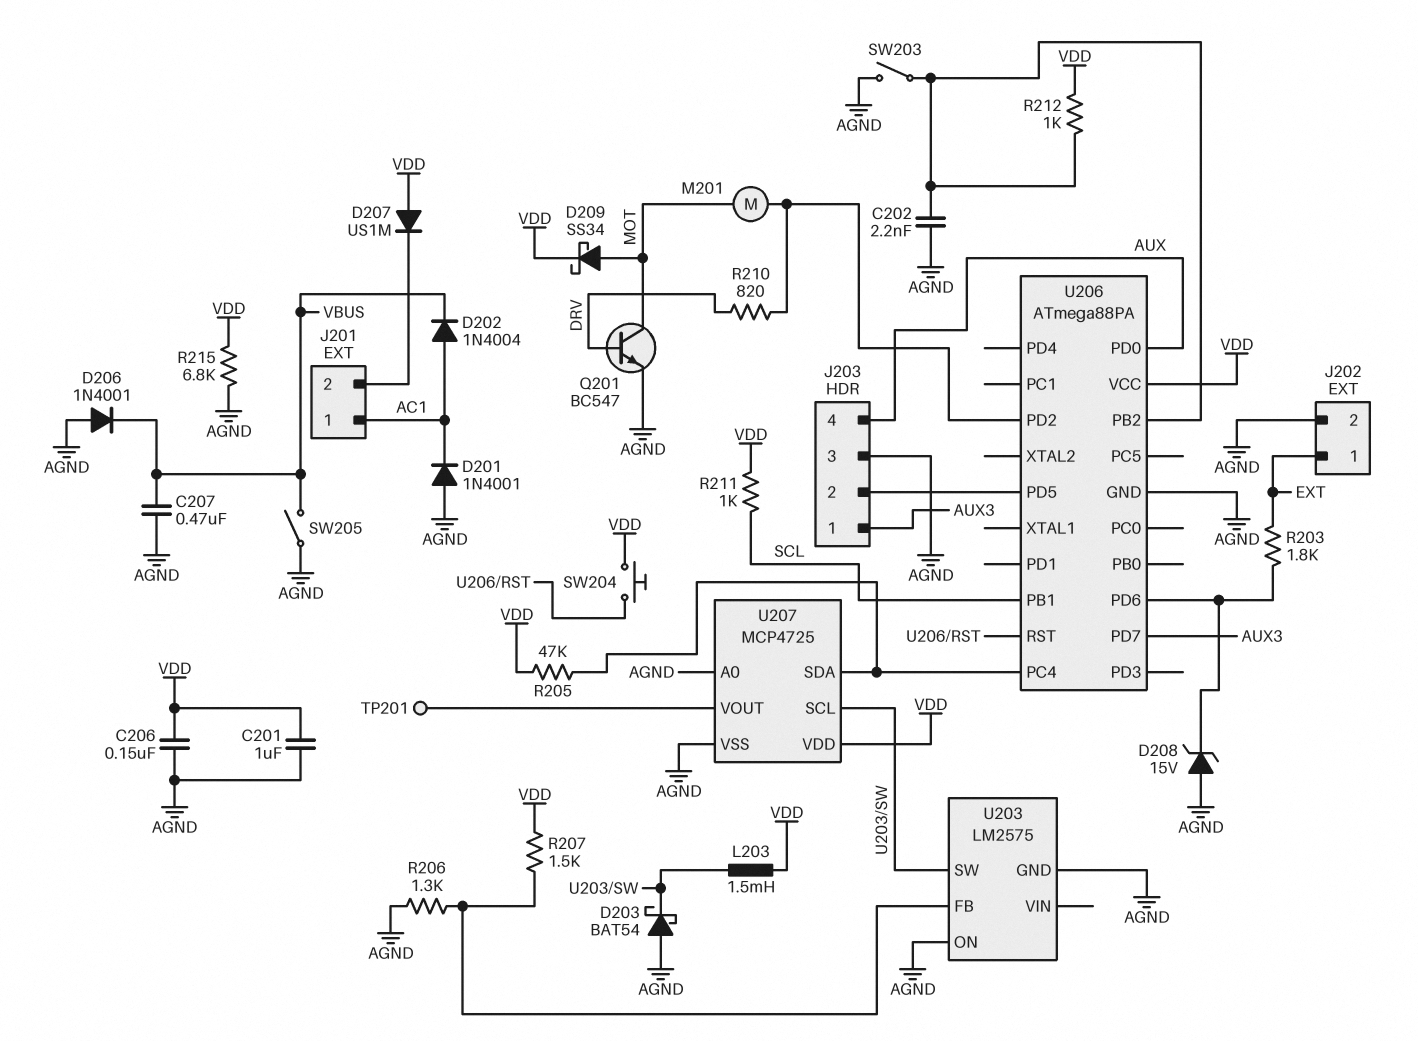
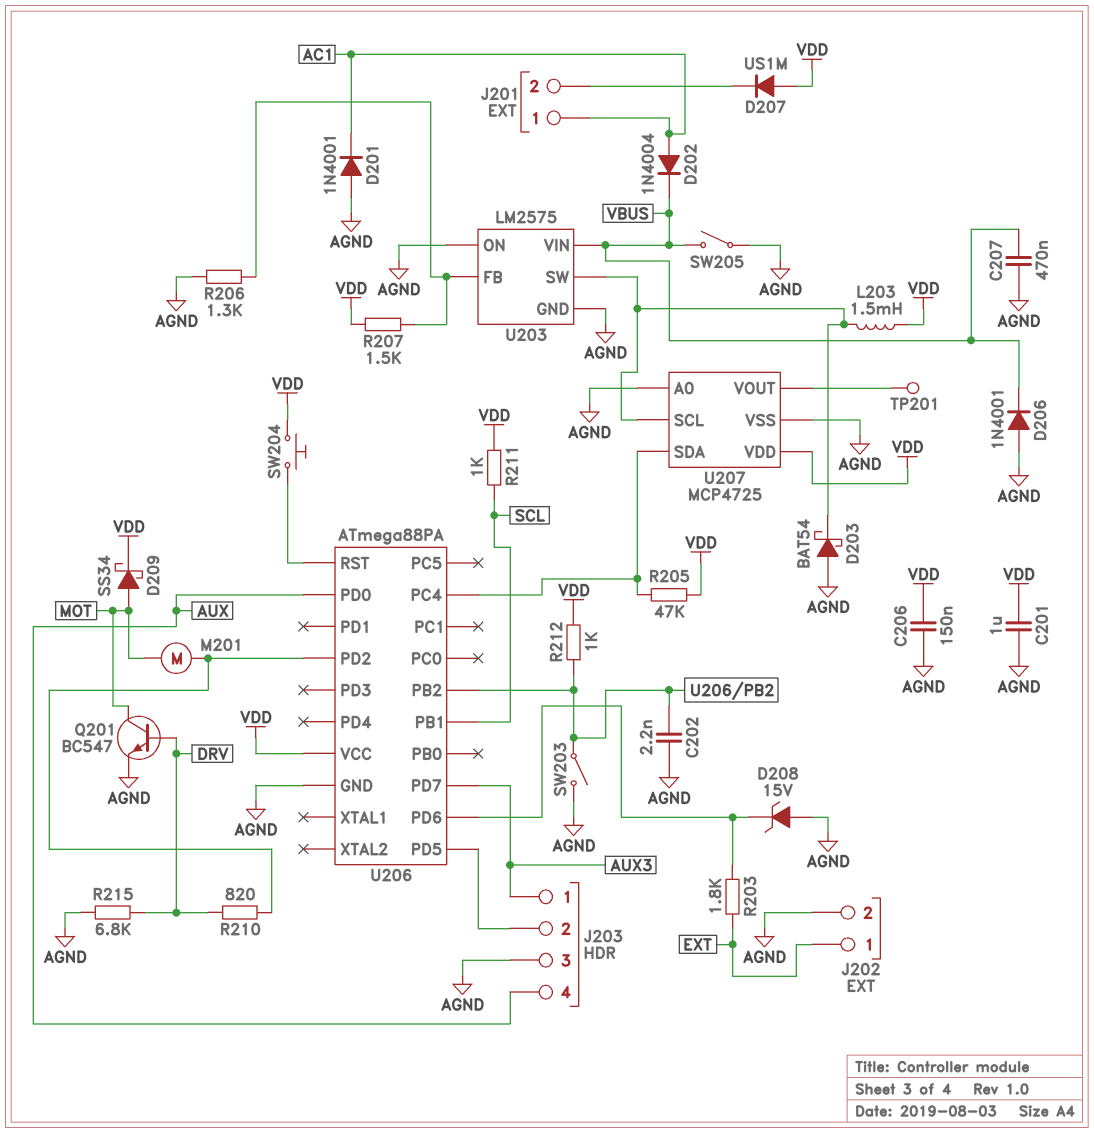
R215: 6.8k (AGND, VDD) -> 6.8k (AGND, DRV)
U203 pin VIN: none -> VBUS

